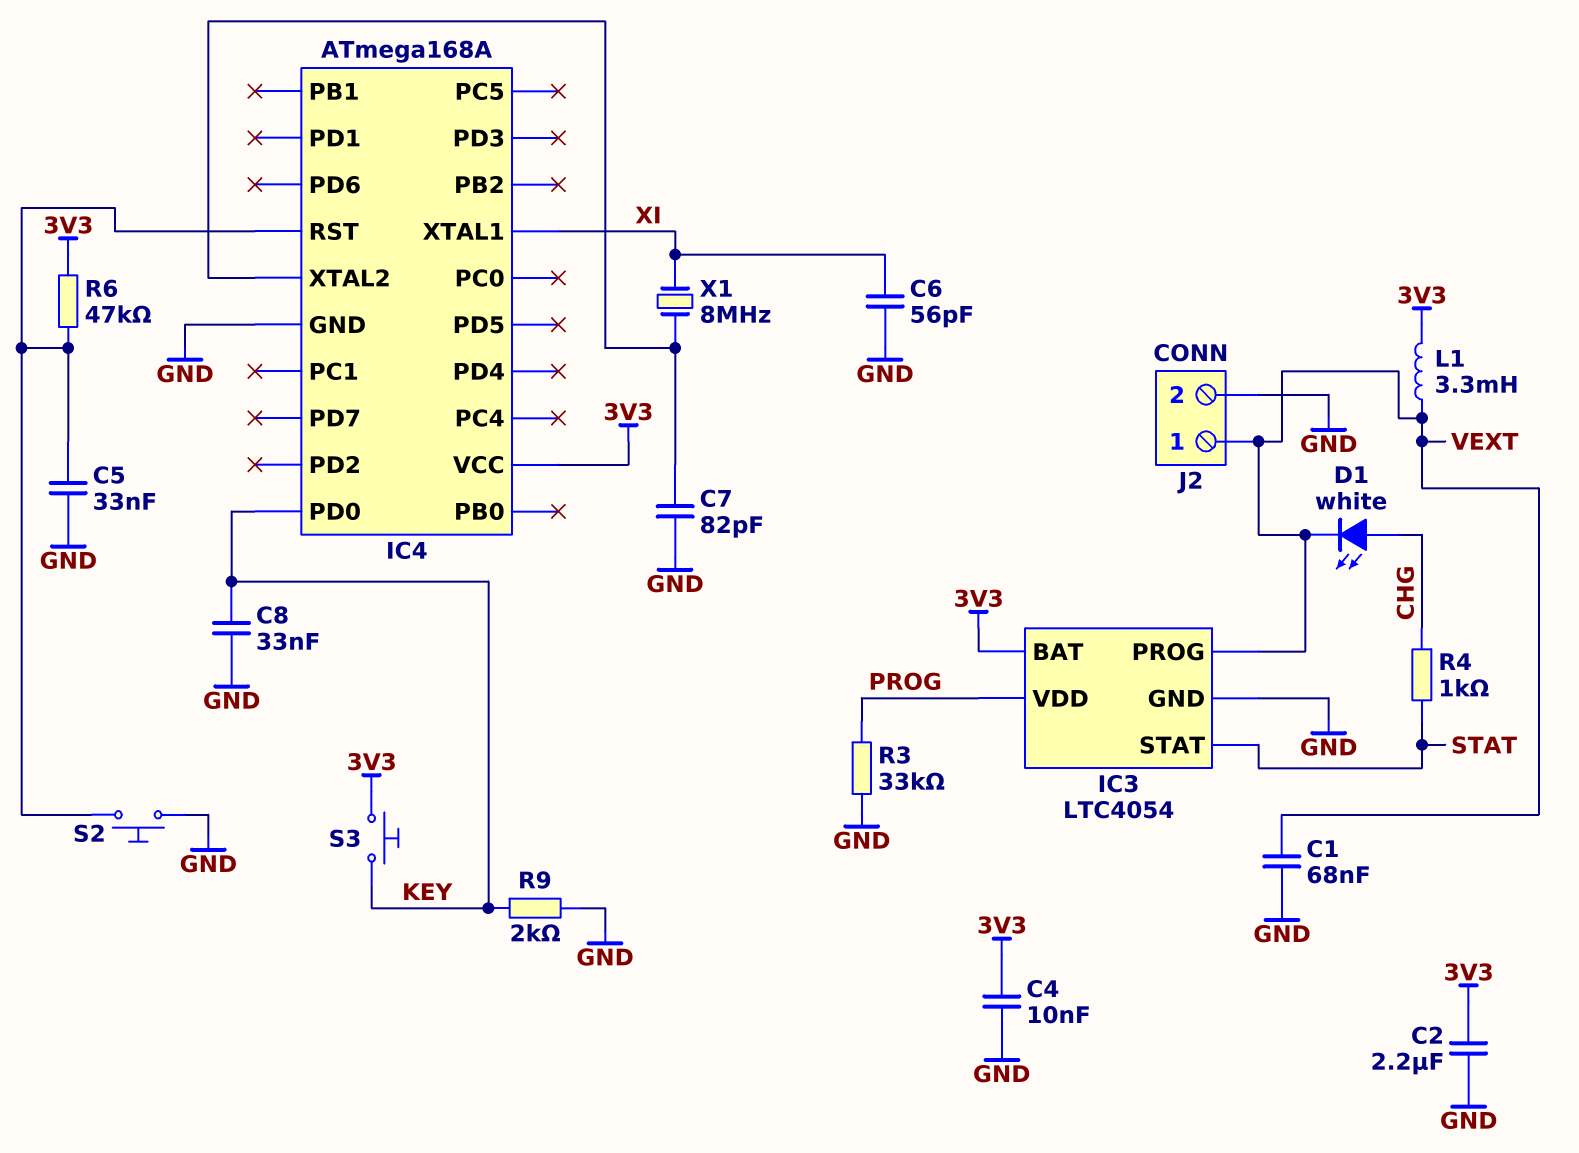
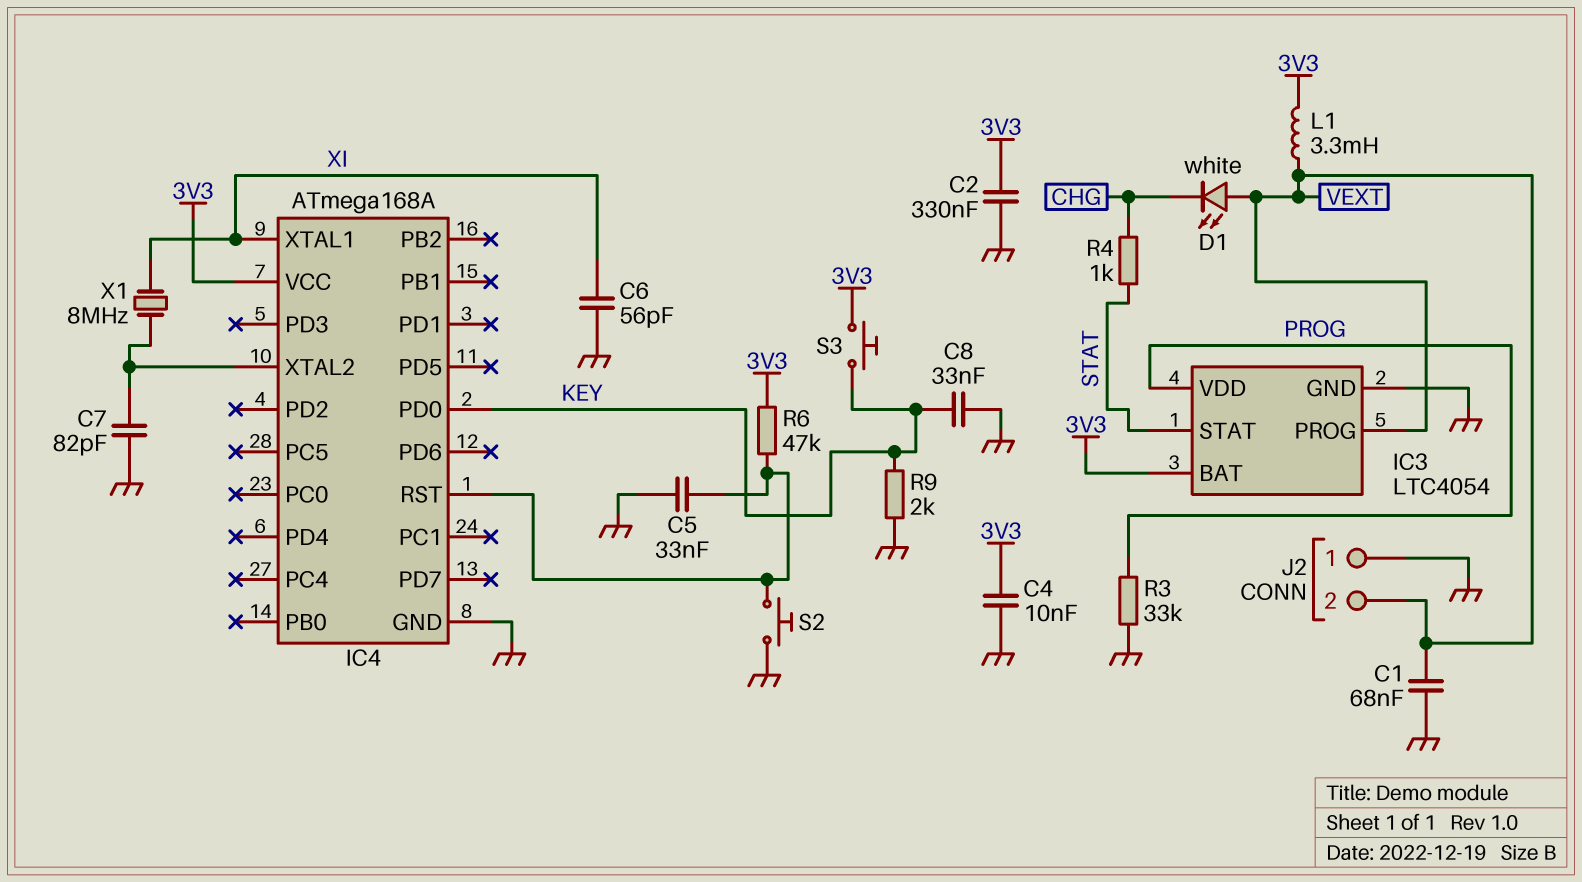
C2: 2.2uF (3V3, GND) -> 330nF (3V3, GND)
D1: LED white (A CHG, K VEXT) -> LED white (A VEXT, K CHG)
J2 pin 1: VEXT -> GND
J2 pin 2: GND -> VEXT

